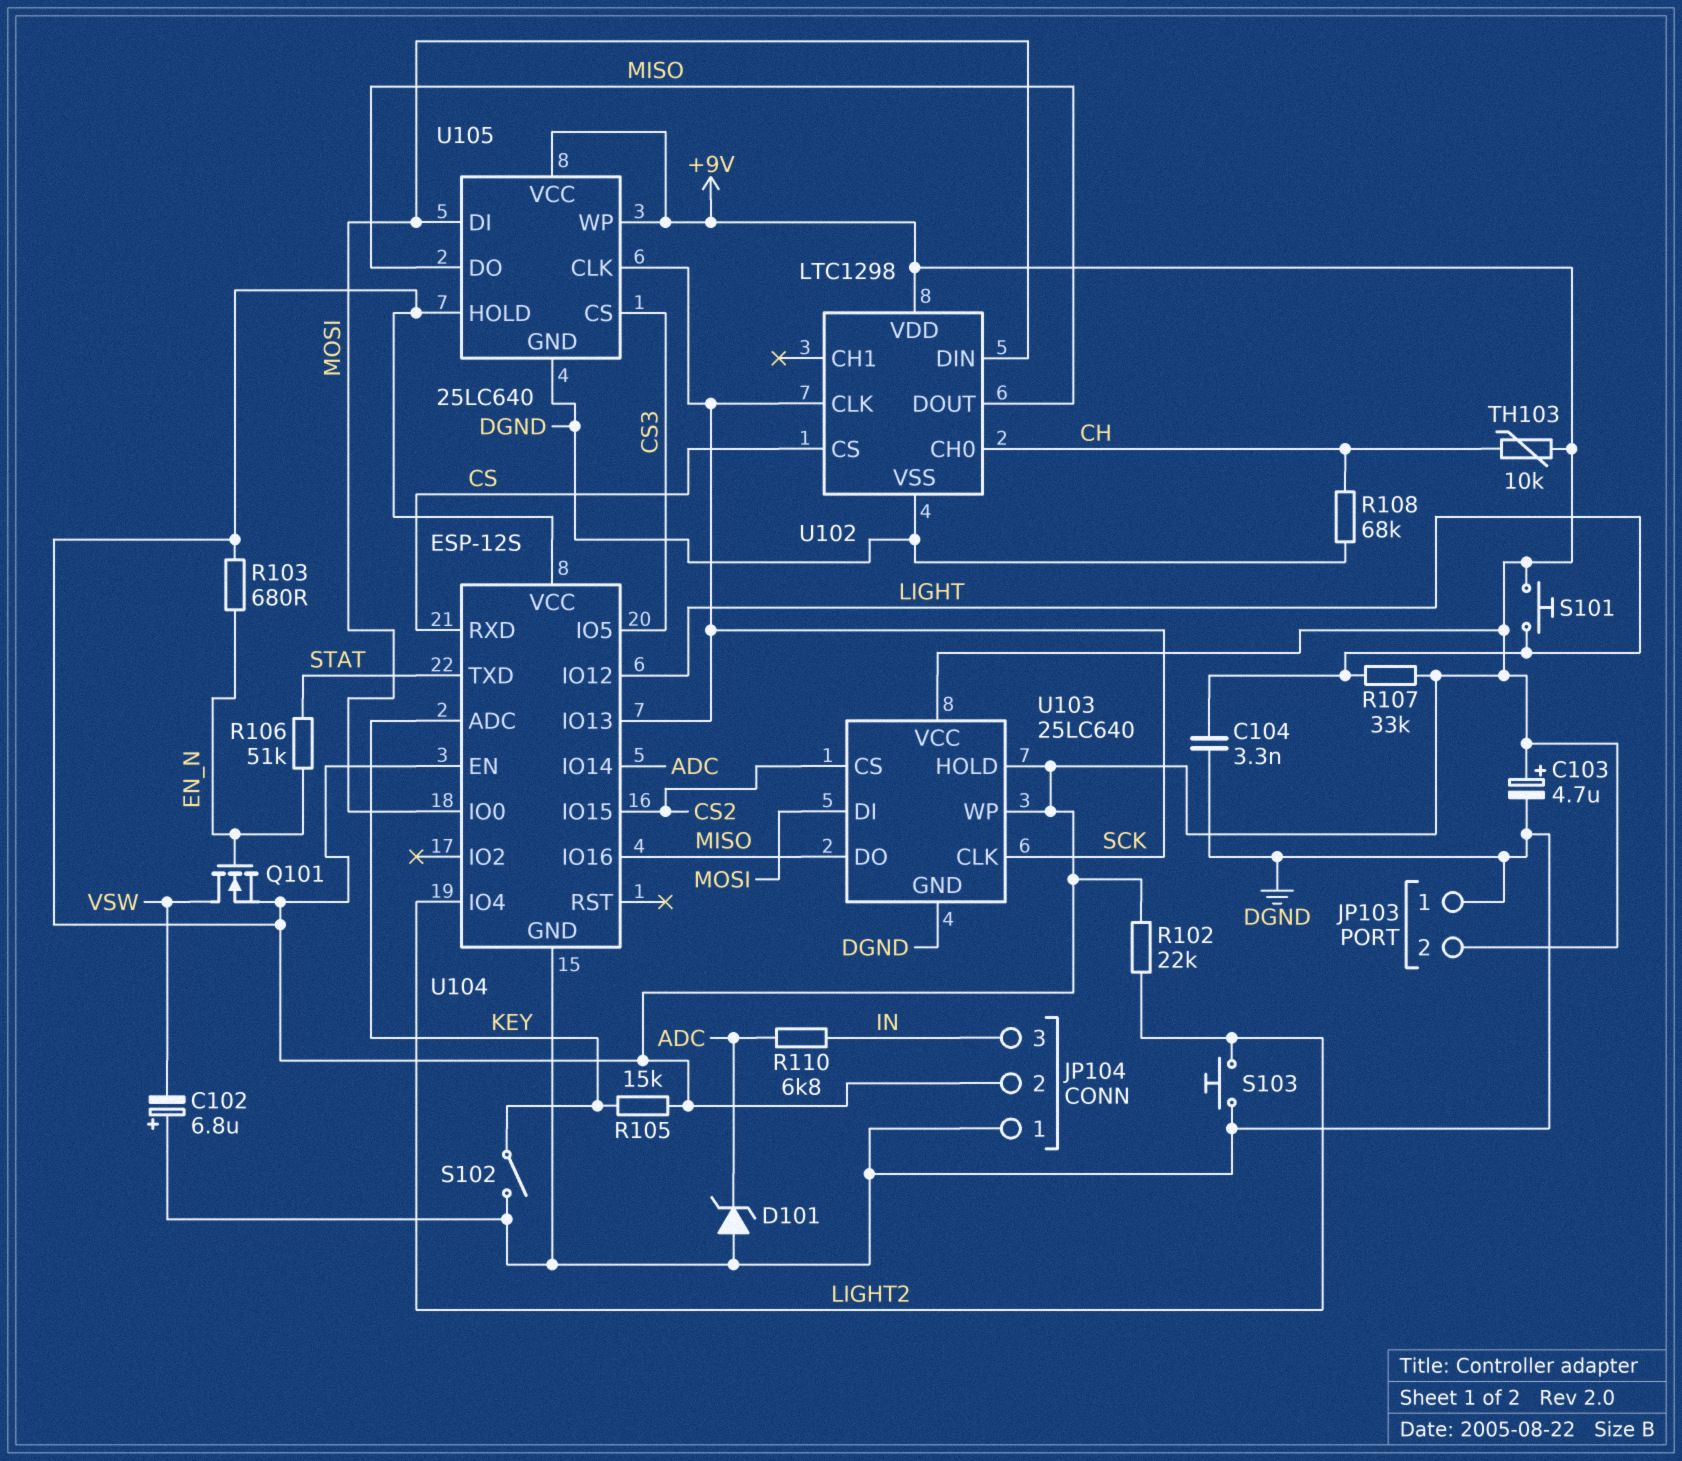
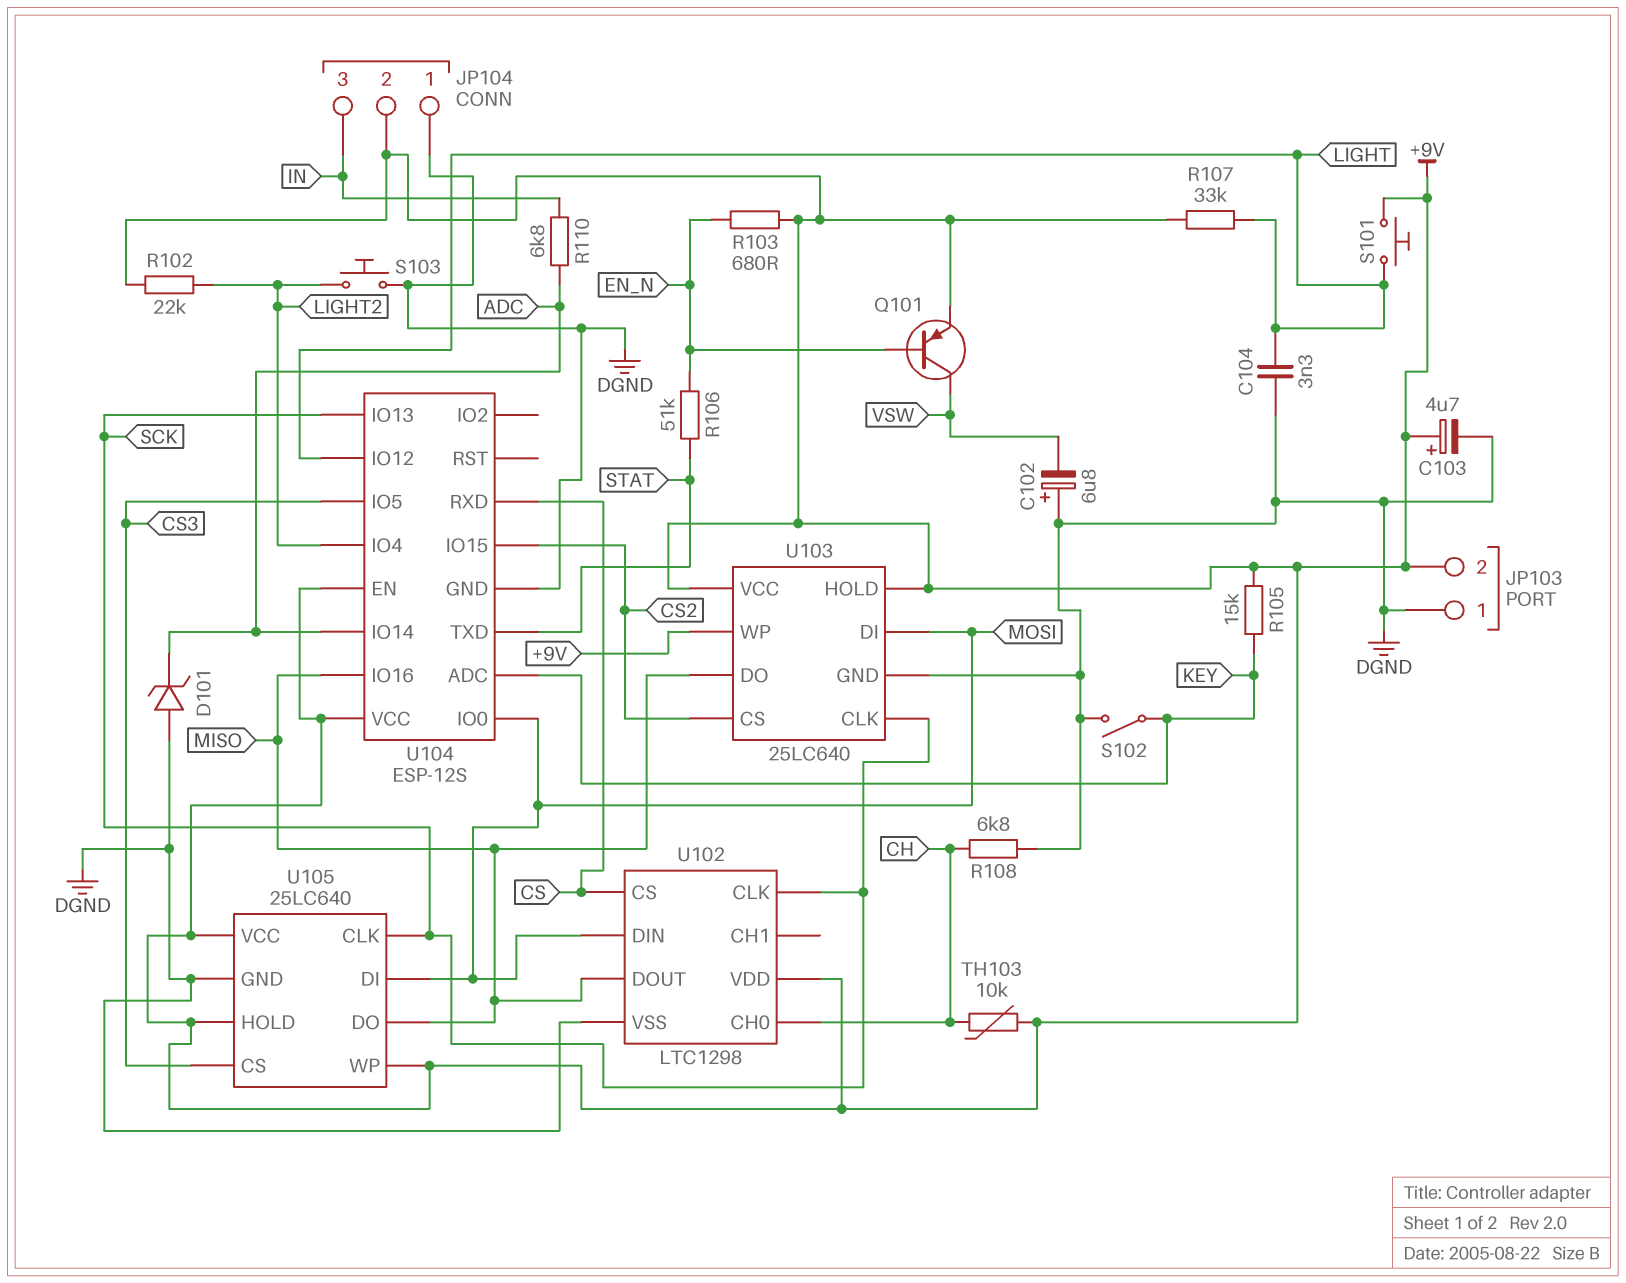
Q101: NMOS (G EN_N, D VSW, S +9V) -> PNP (B EN_N, C VSW, E +9V)
R108: 68k (CH, DGND) -> 6.8k (CH, DGND)

